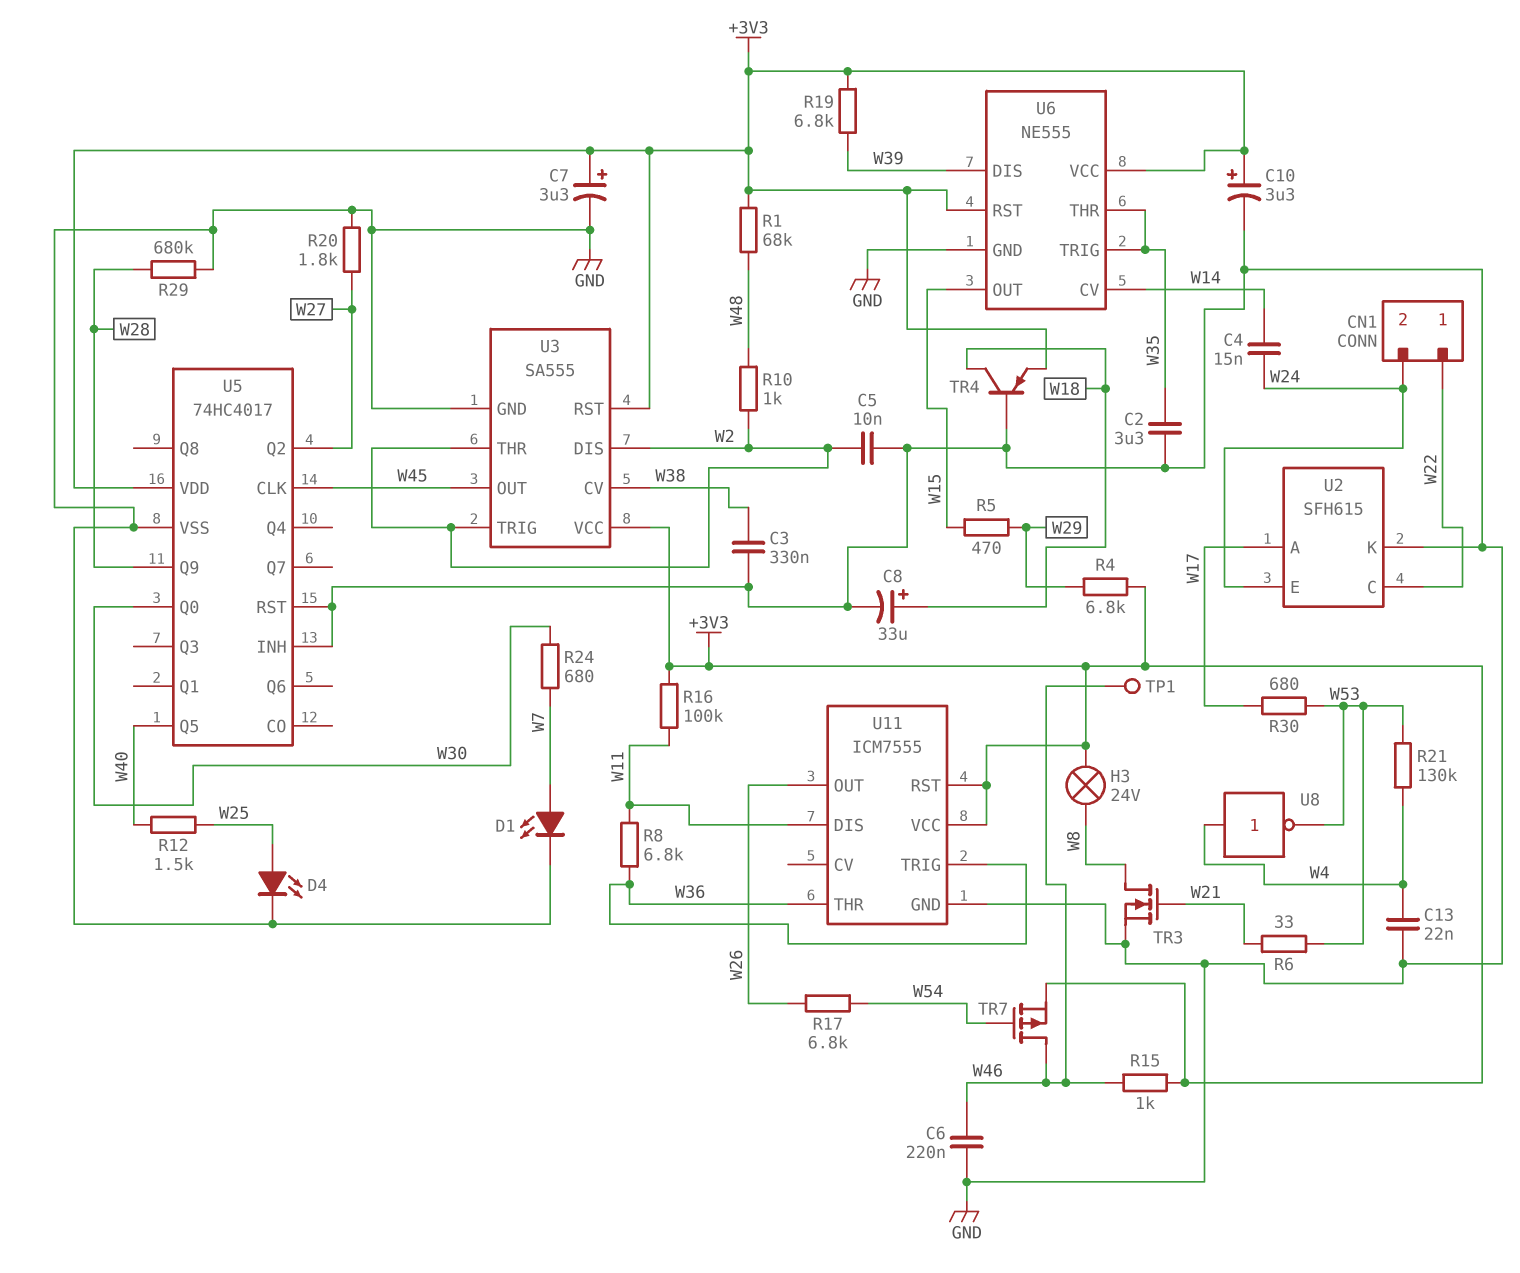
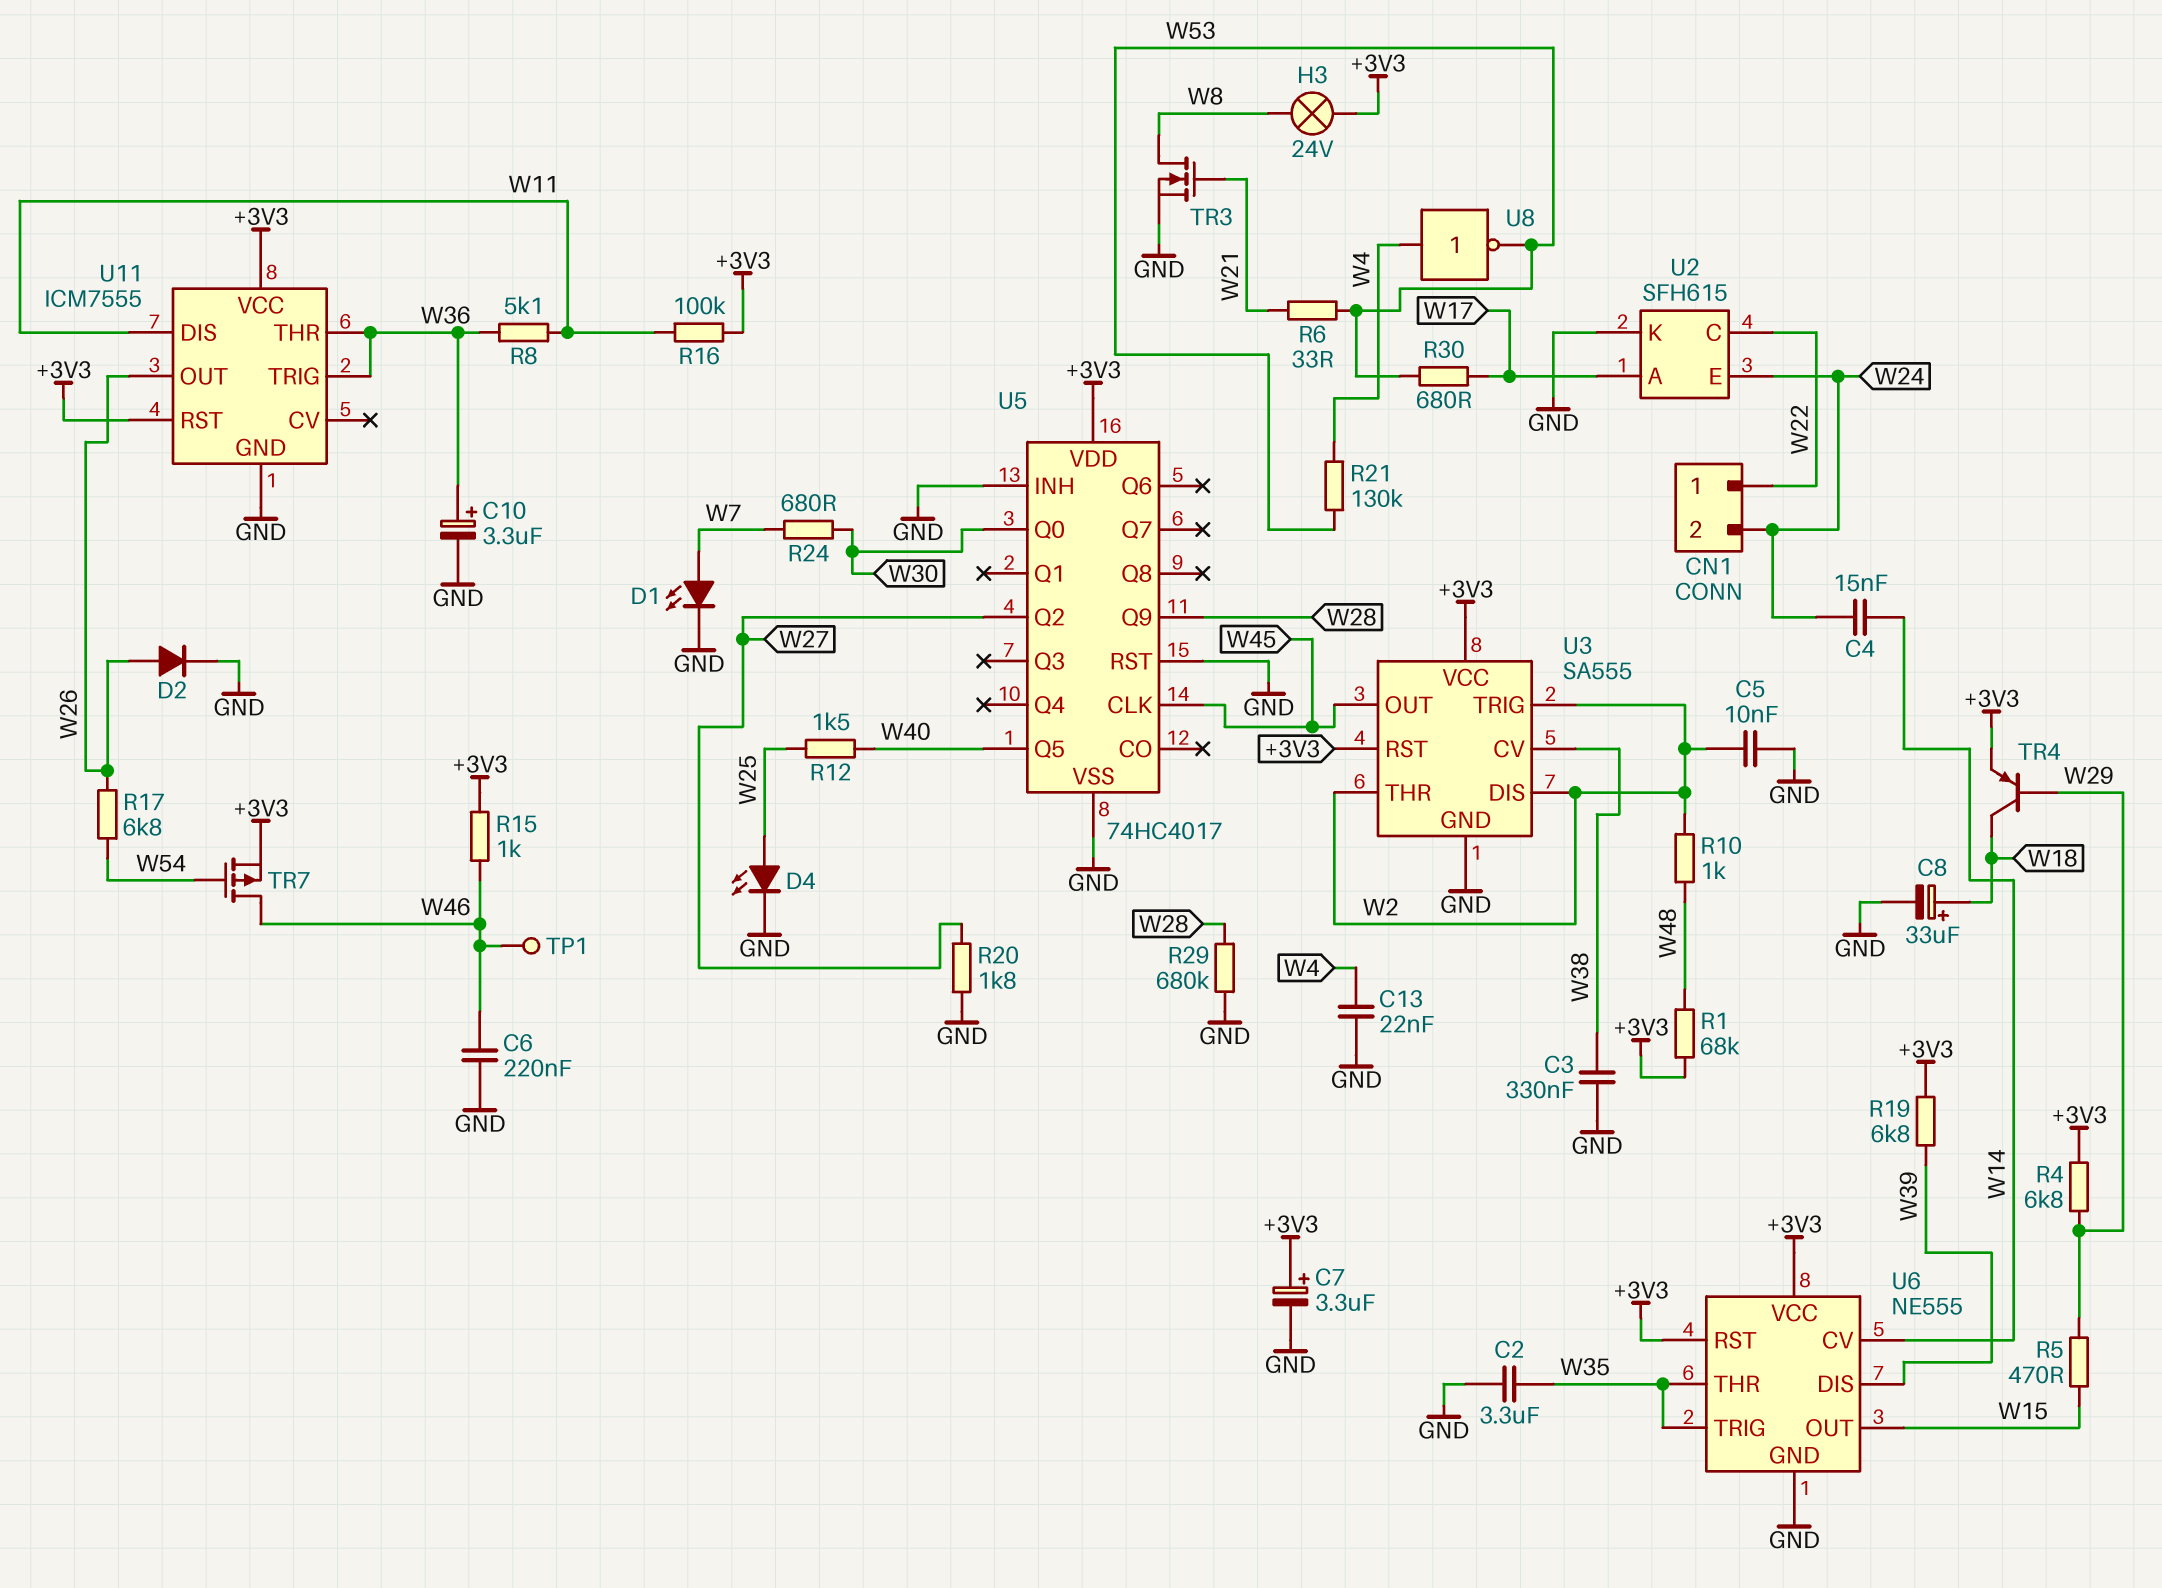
C10: 3.3uF (plus +3V3, minus GND) -> 3.3uF (plus W36, minus GND)
D2: none -> diode (A W26, K GND)
R8: 6.8k (W11, W36) -> 5.1k (W11, W36)
TR4: PNP (B GND, C W18, E +3V3) -> PNP (B W29, C W18, E +3V3)

